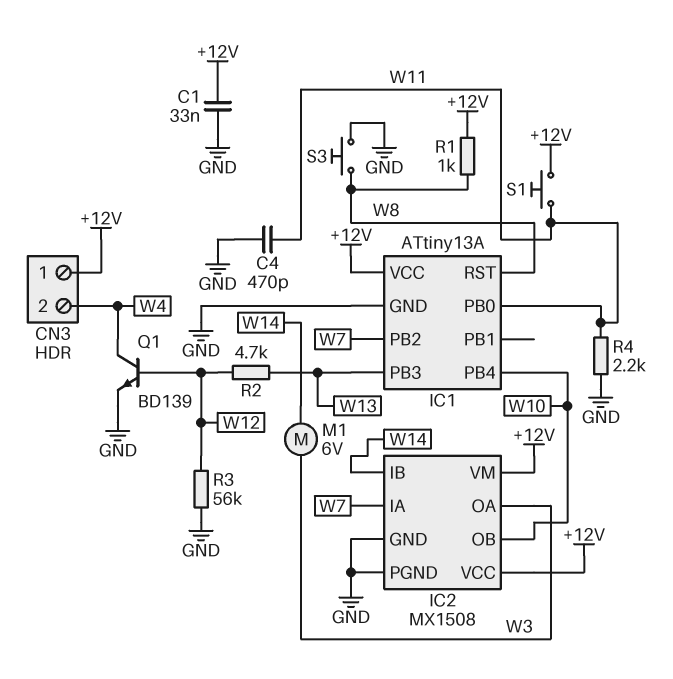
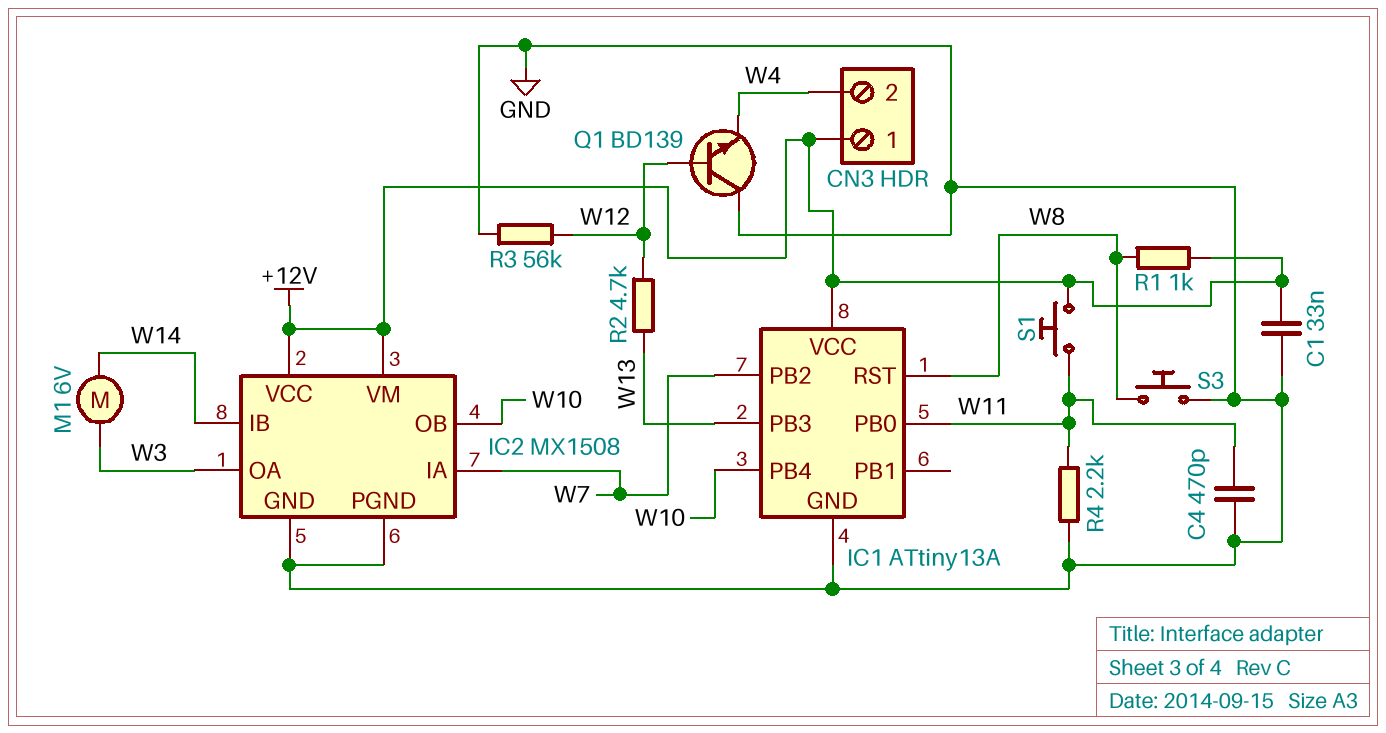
Q1: NPN BD139 (B W12, C W4, E GND) -> NPN BD139 (B W12, C GND, E W4)

